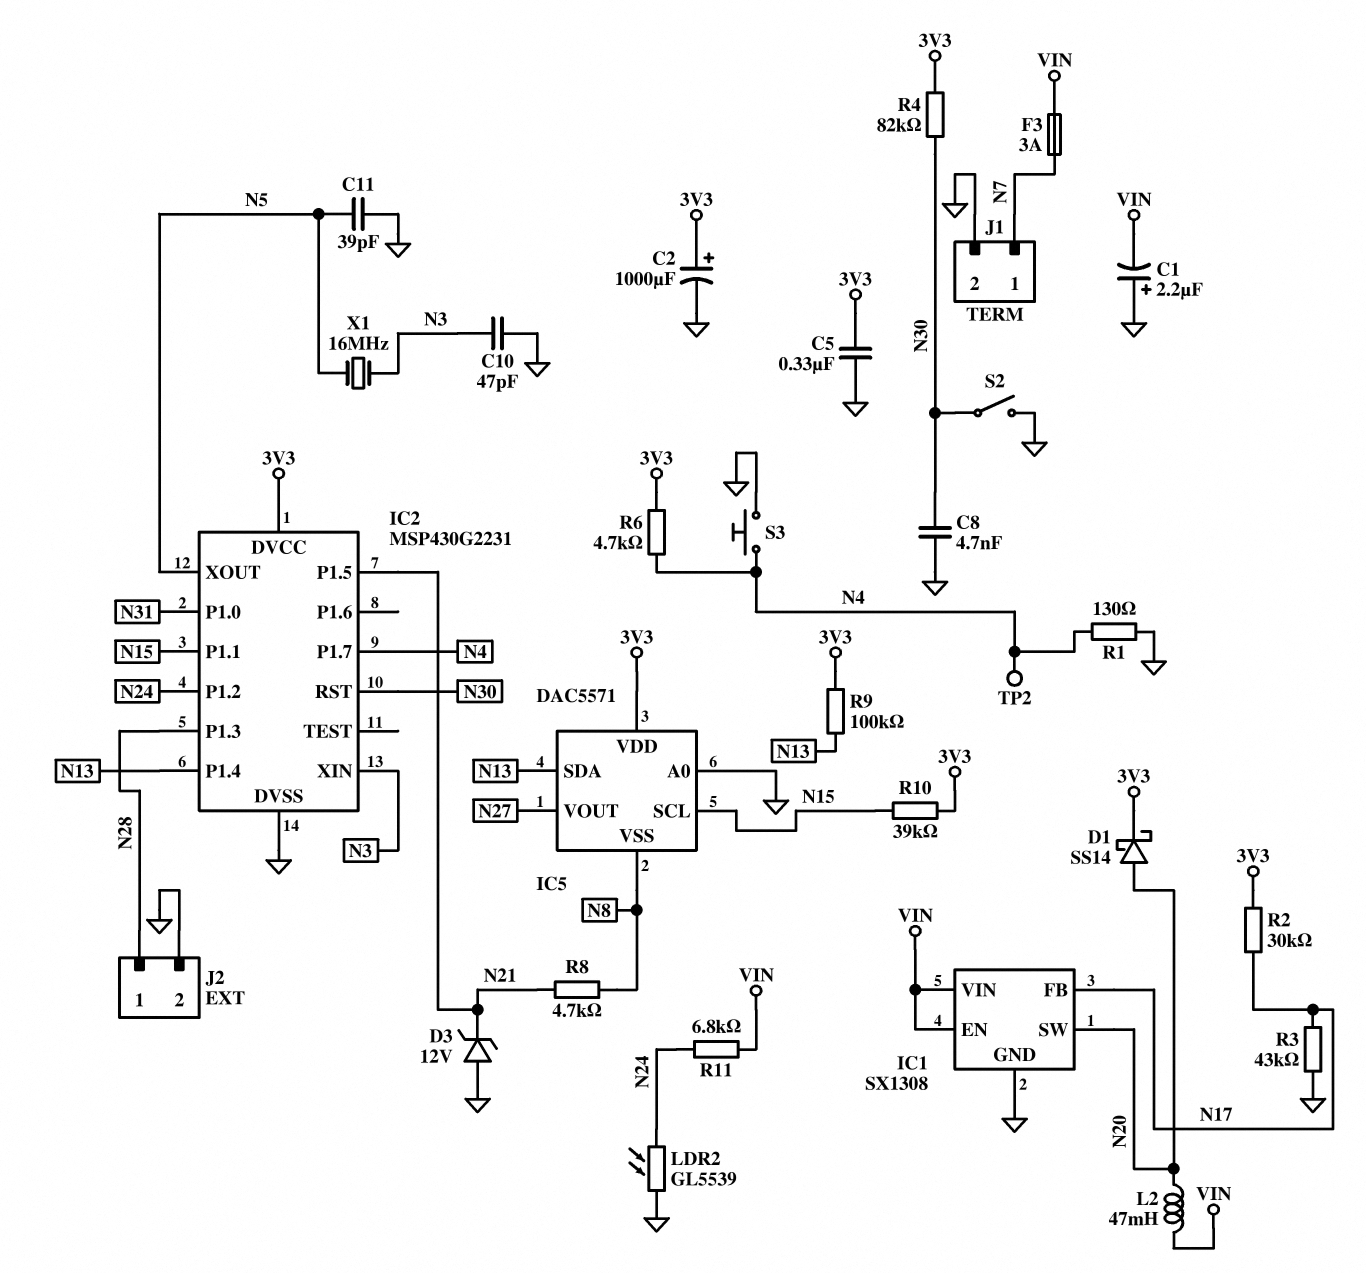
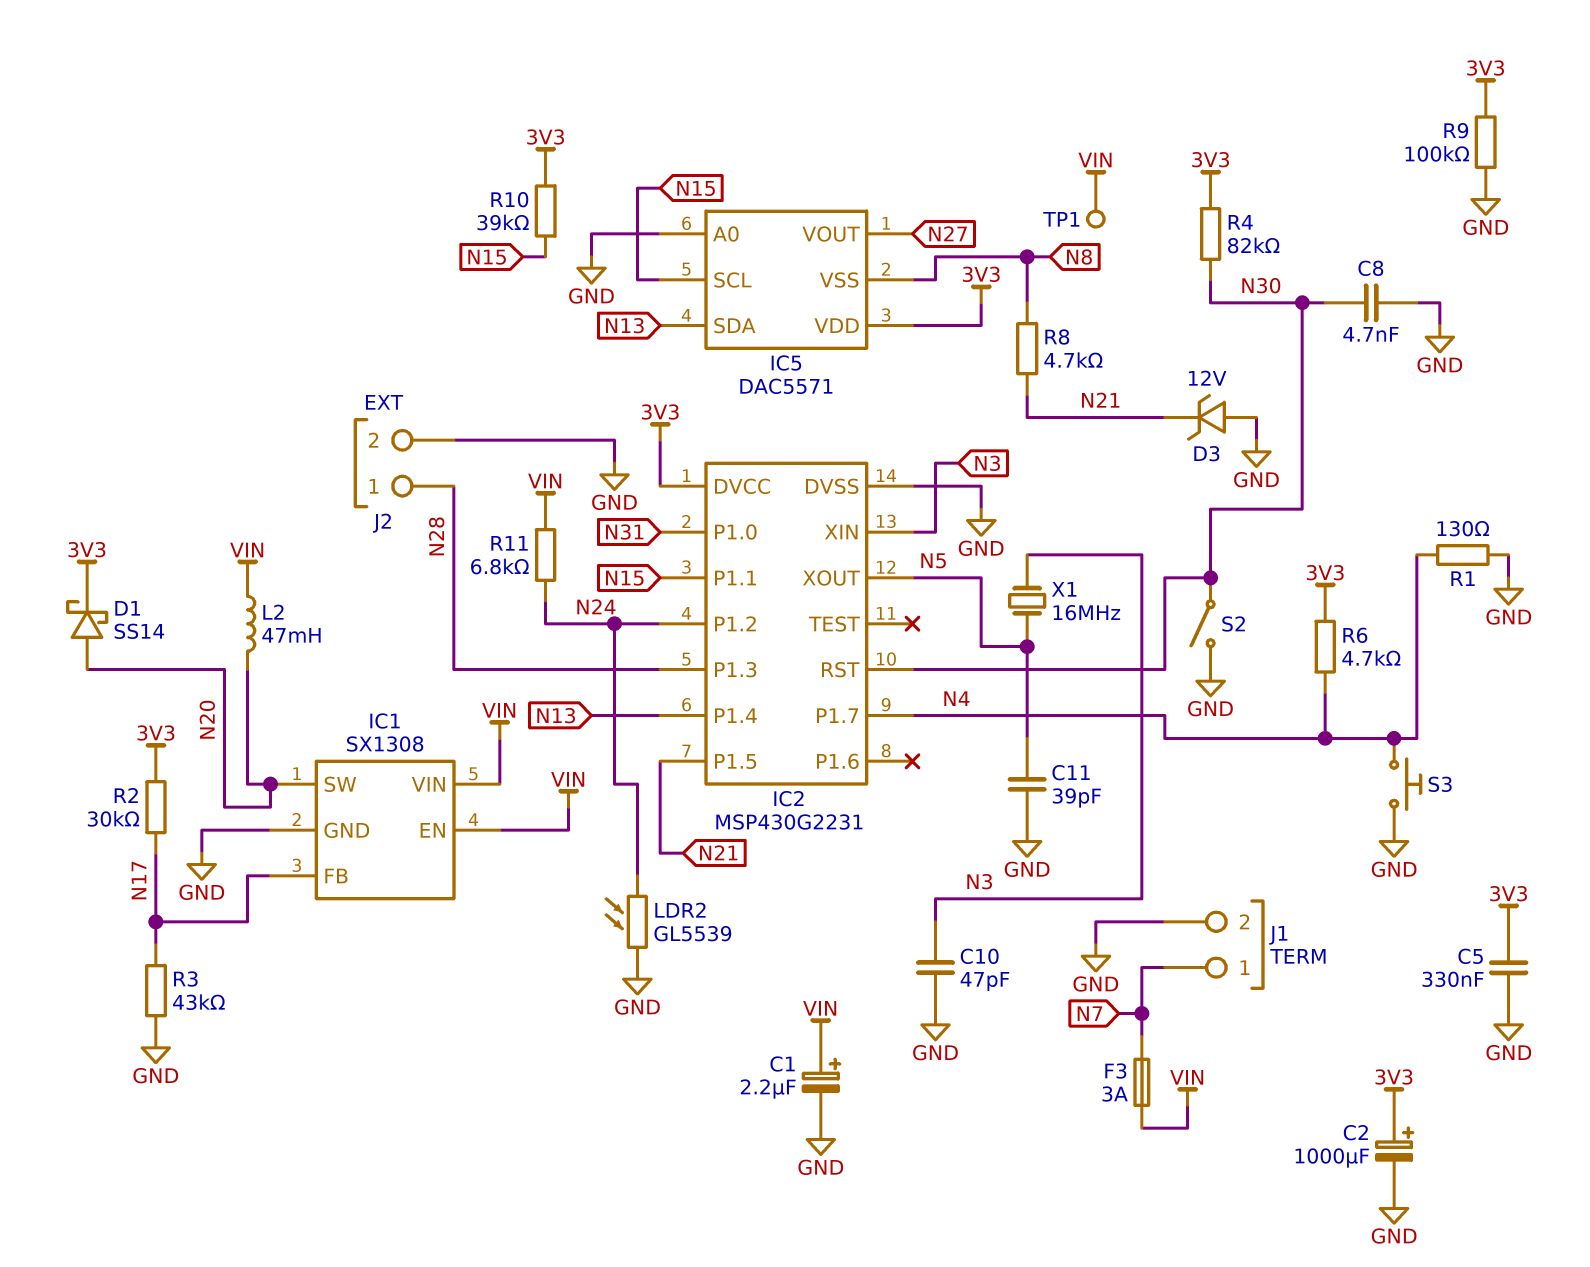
C1: 2.2uF (plus GND, minus VIN) -> 2.2uF (plus VIN, minus GND)
R9: 100k (3V3, N13) -> 100k (3V3, GND)
TP1: none -> test point (VIN)
TP2: test point (N4) -> none

